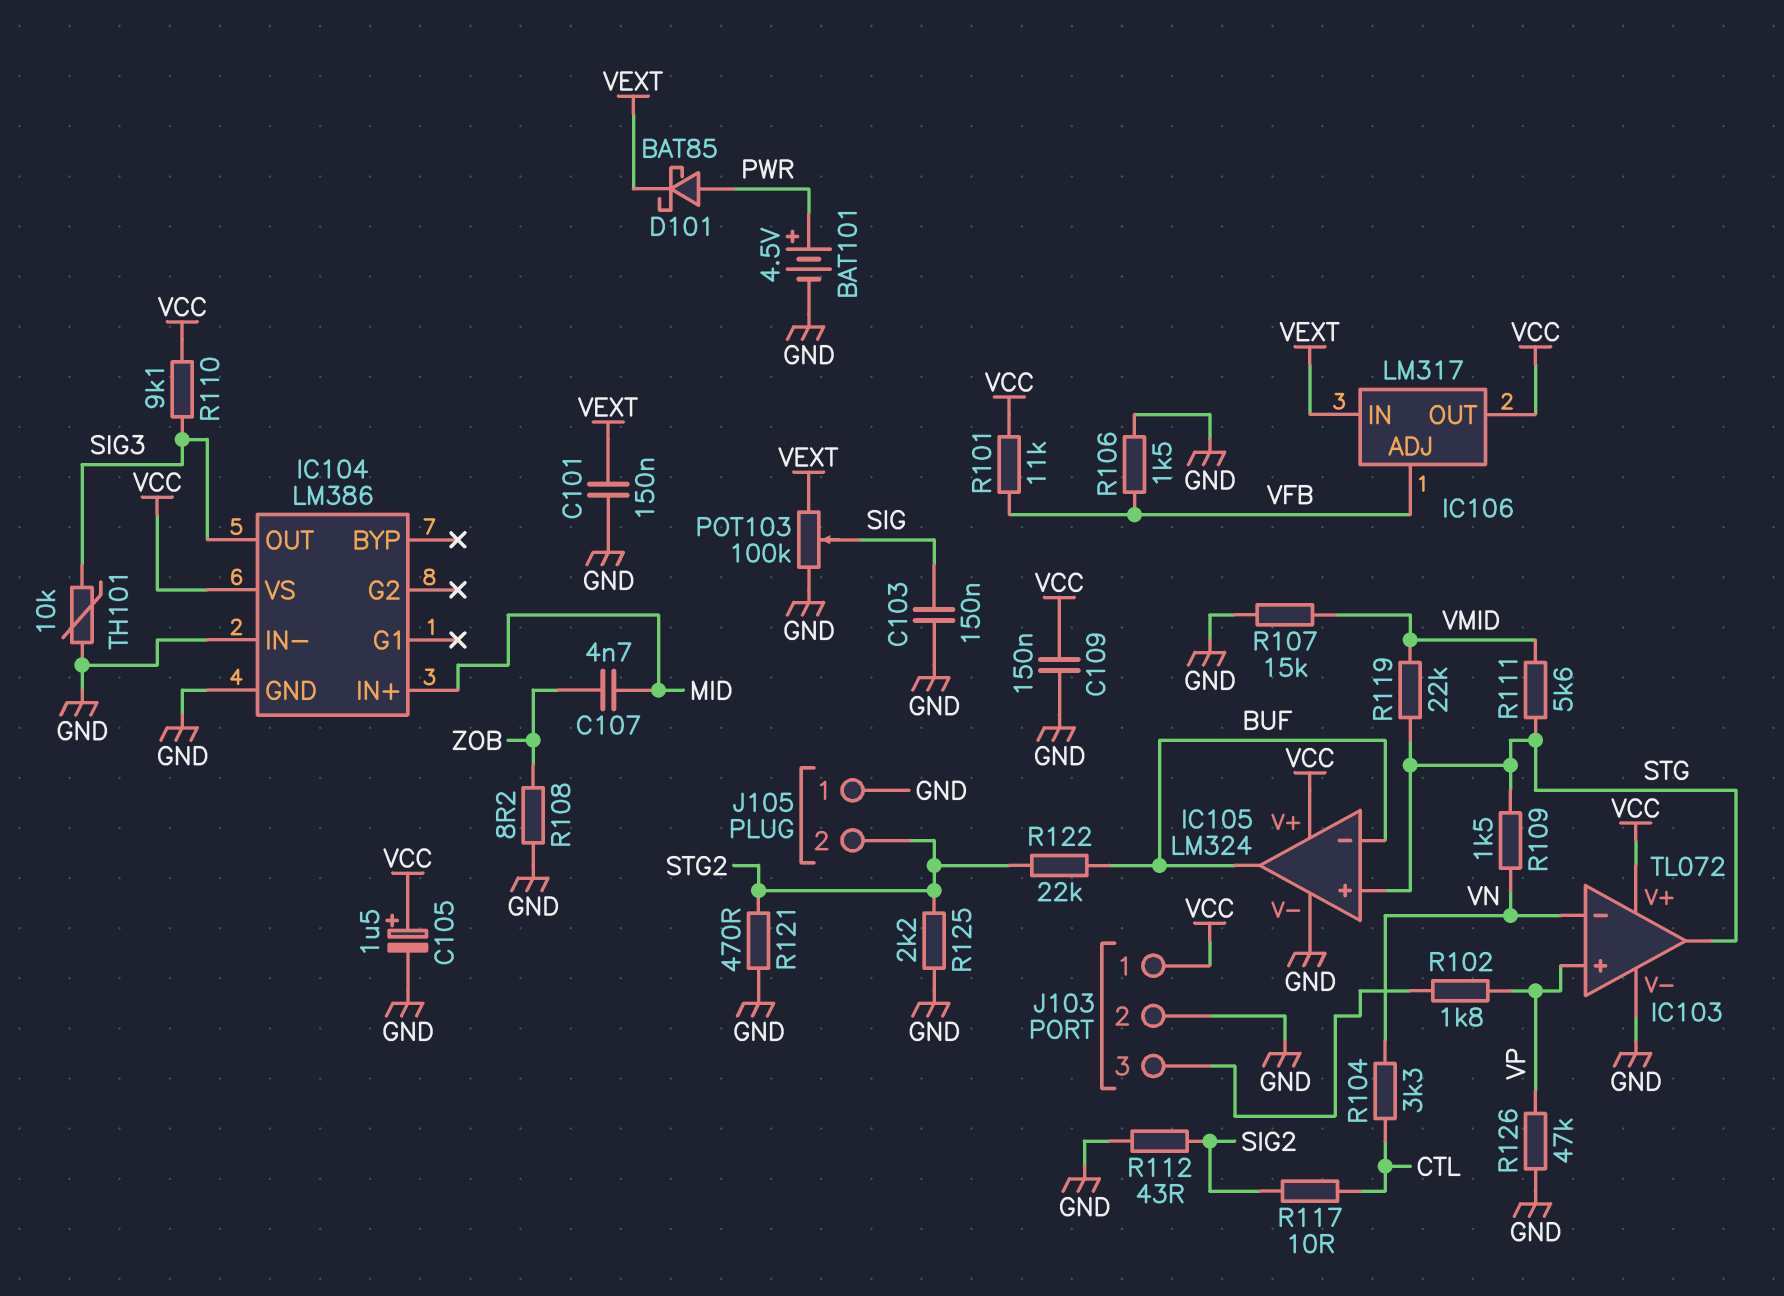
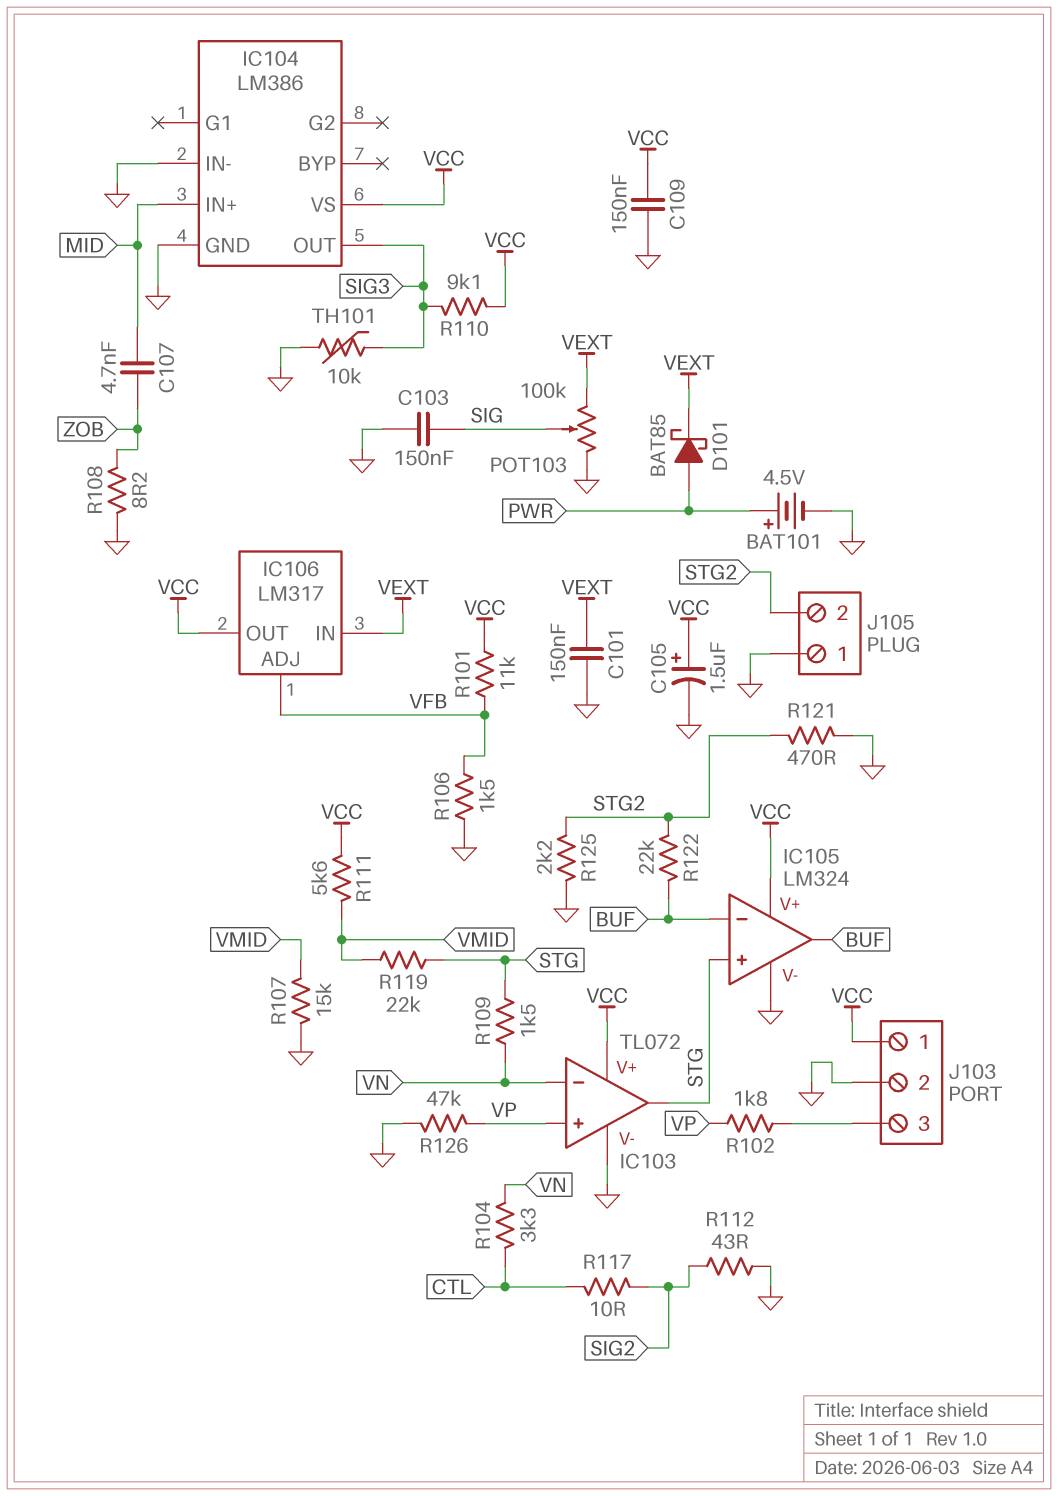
R111: 5.6k (STG, VMID) -> 5.6k (VCC, VMID)

